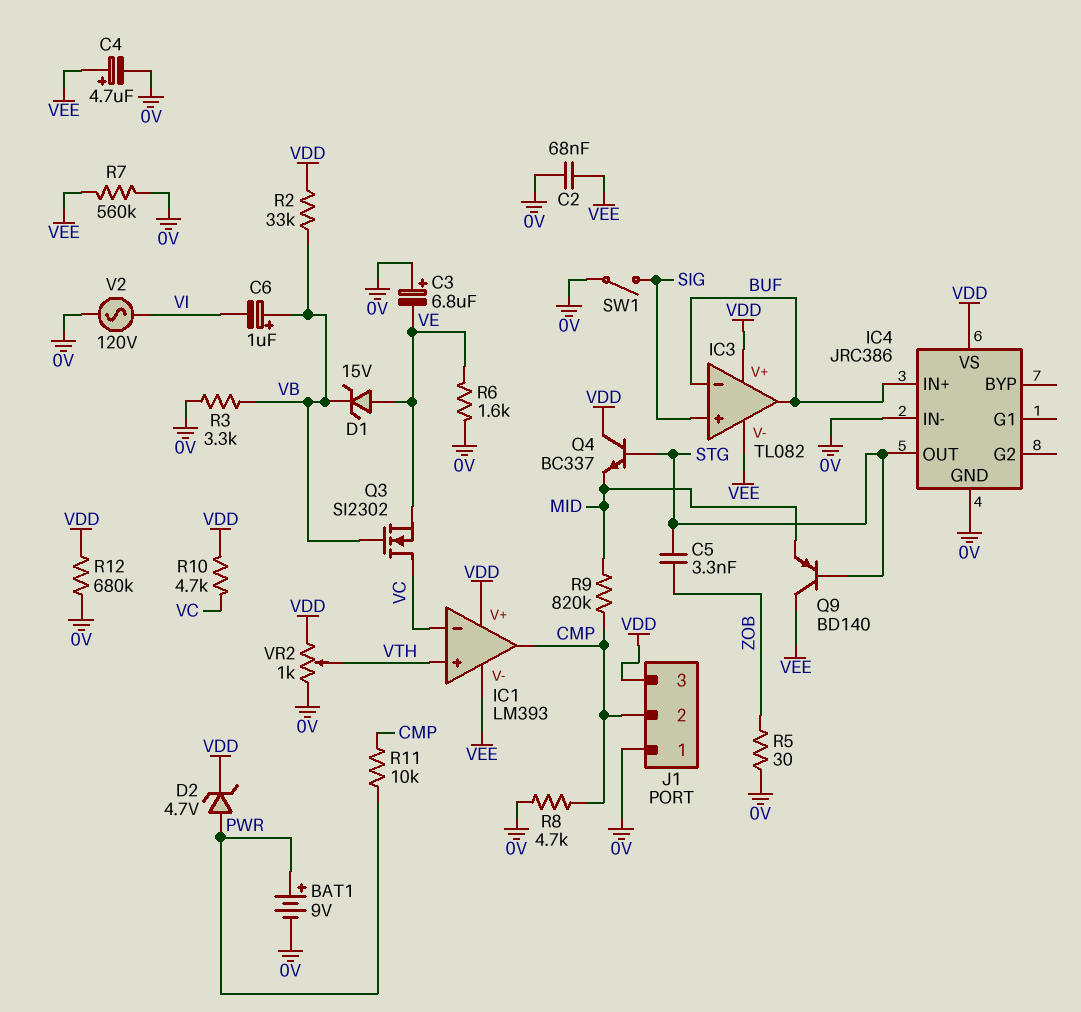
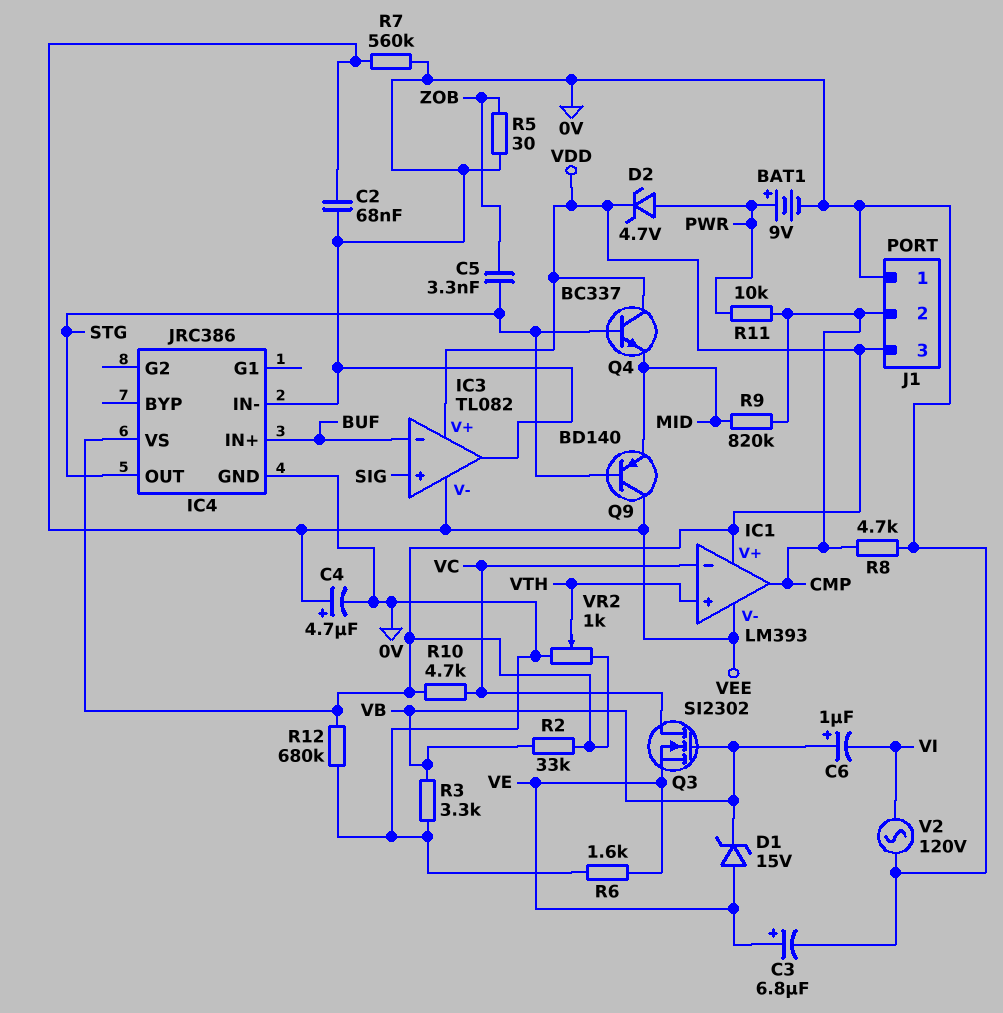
C3: 6.8uF (plus 0V, minus VE) -> 6.8uF (plus VE, minus 0V)
IC3 pin out: BUF -> 0V
SW1: switch (0V, SIG) -> none

